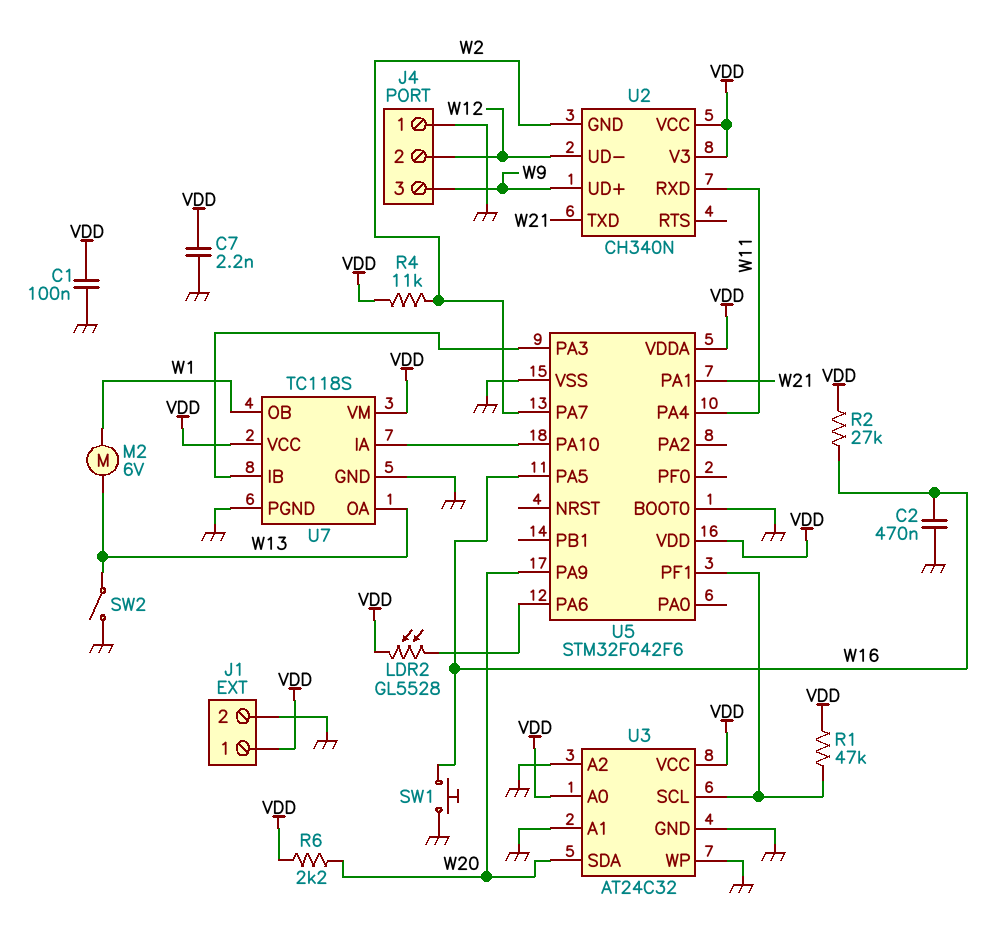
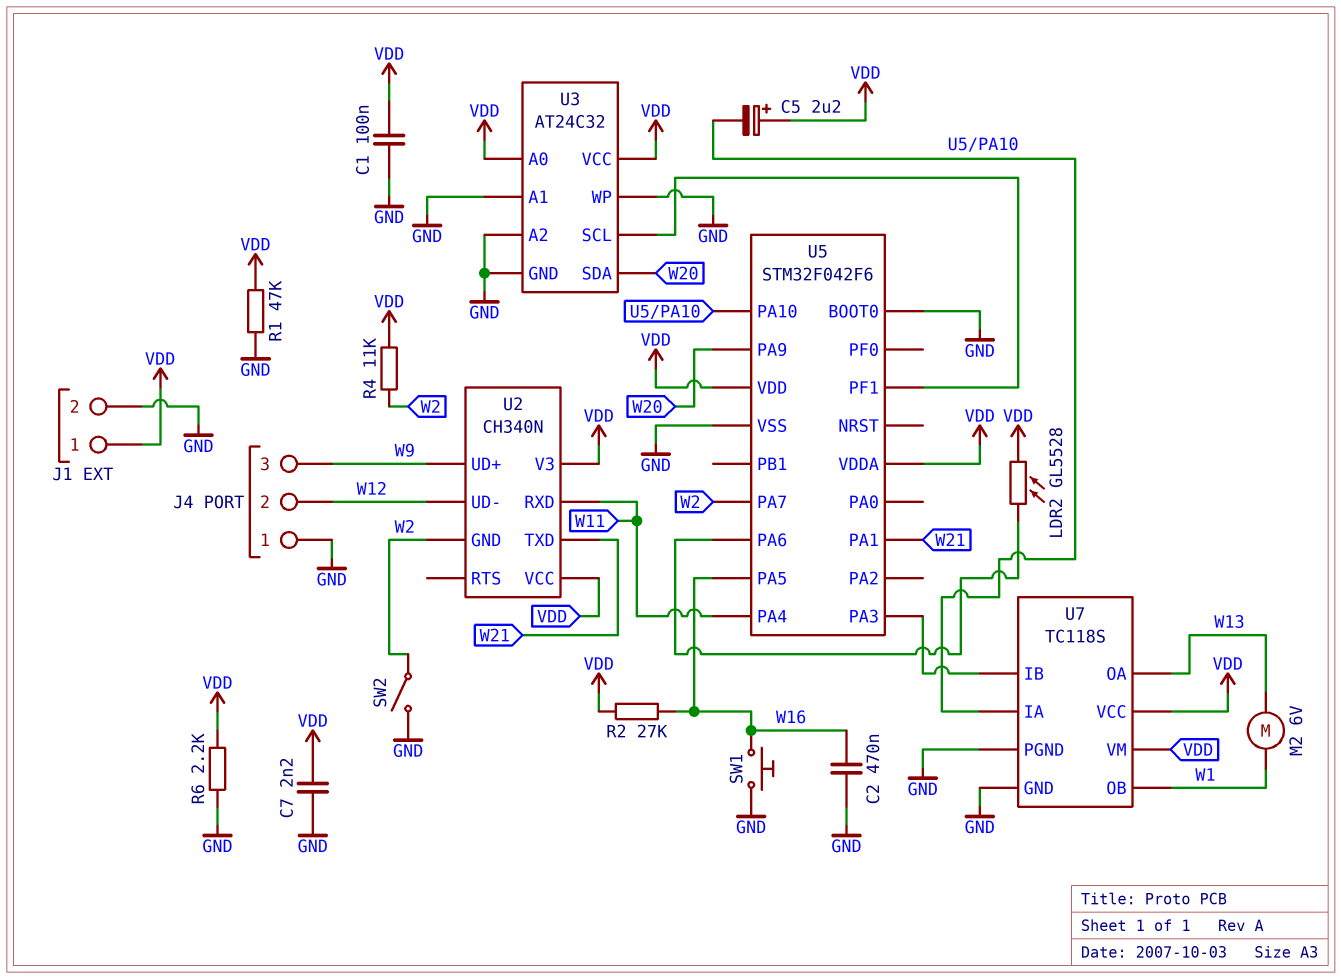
C5: none -> 2.2uF (plus VDD, minus U5/PA10)
R1: 47k (U3/SCL, VDD) -> 47k (GND, VDD)
R6: 2.2k (VDD, W20) -> 2.2k (GND, VDD)
SW2: switch (GND, W13) -> switch (GND, W2)

